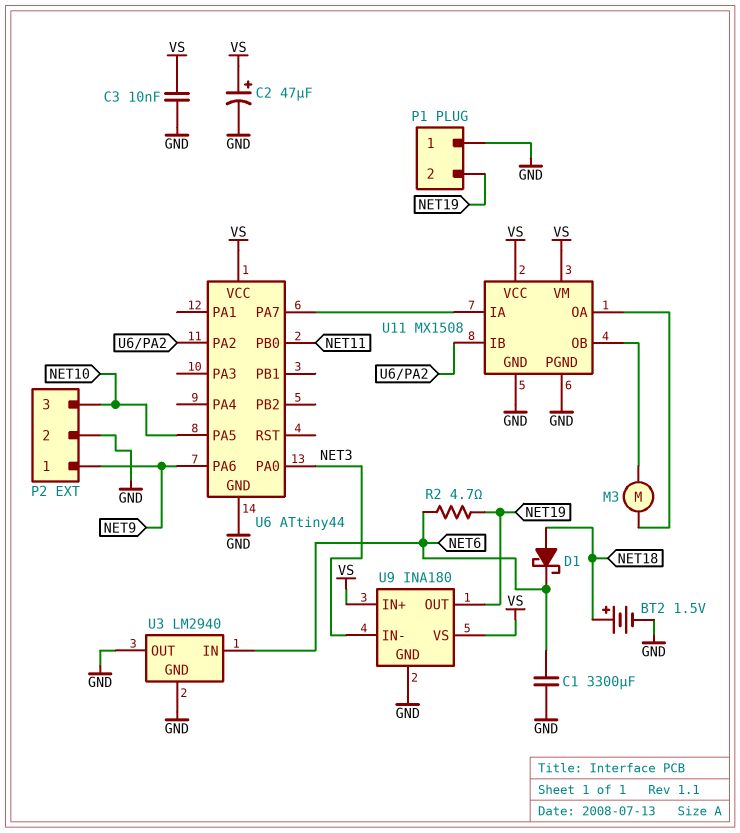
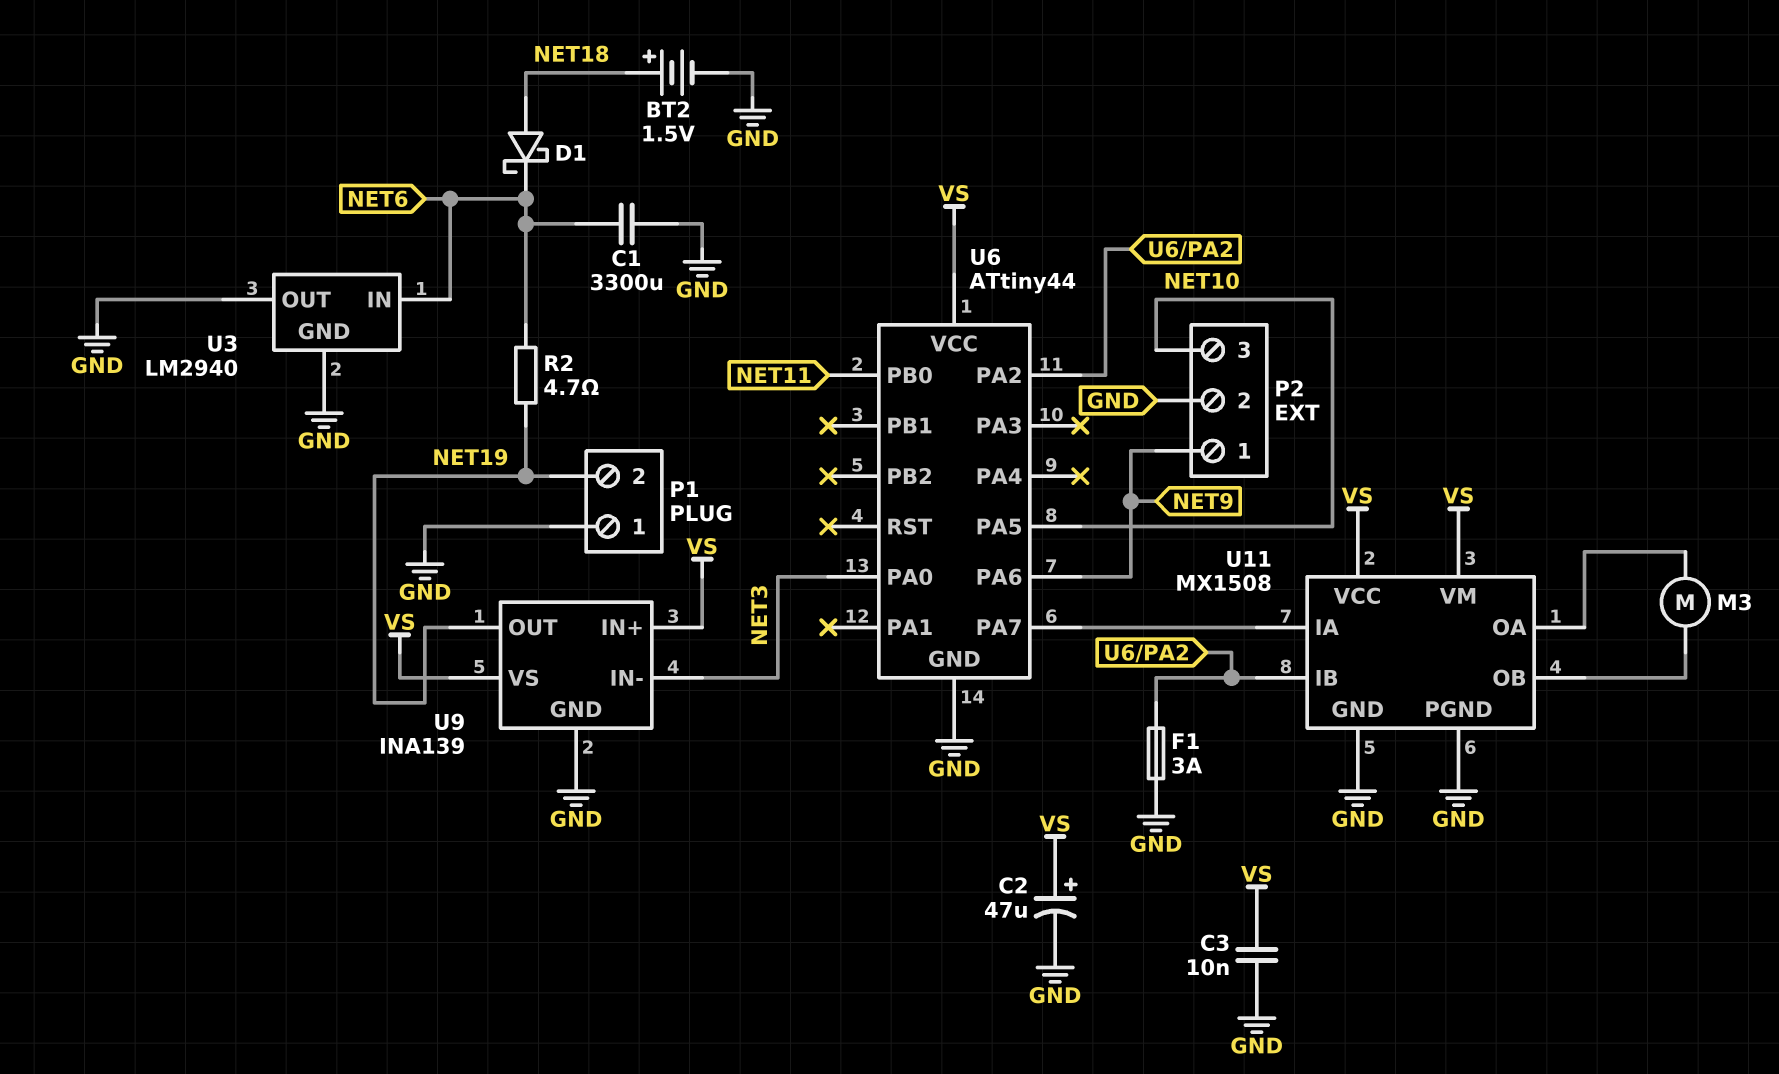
F1: none -> 3A (GND, U6/PA2)
U9: INA180 -> INA139

